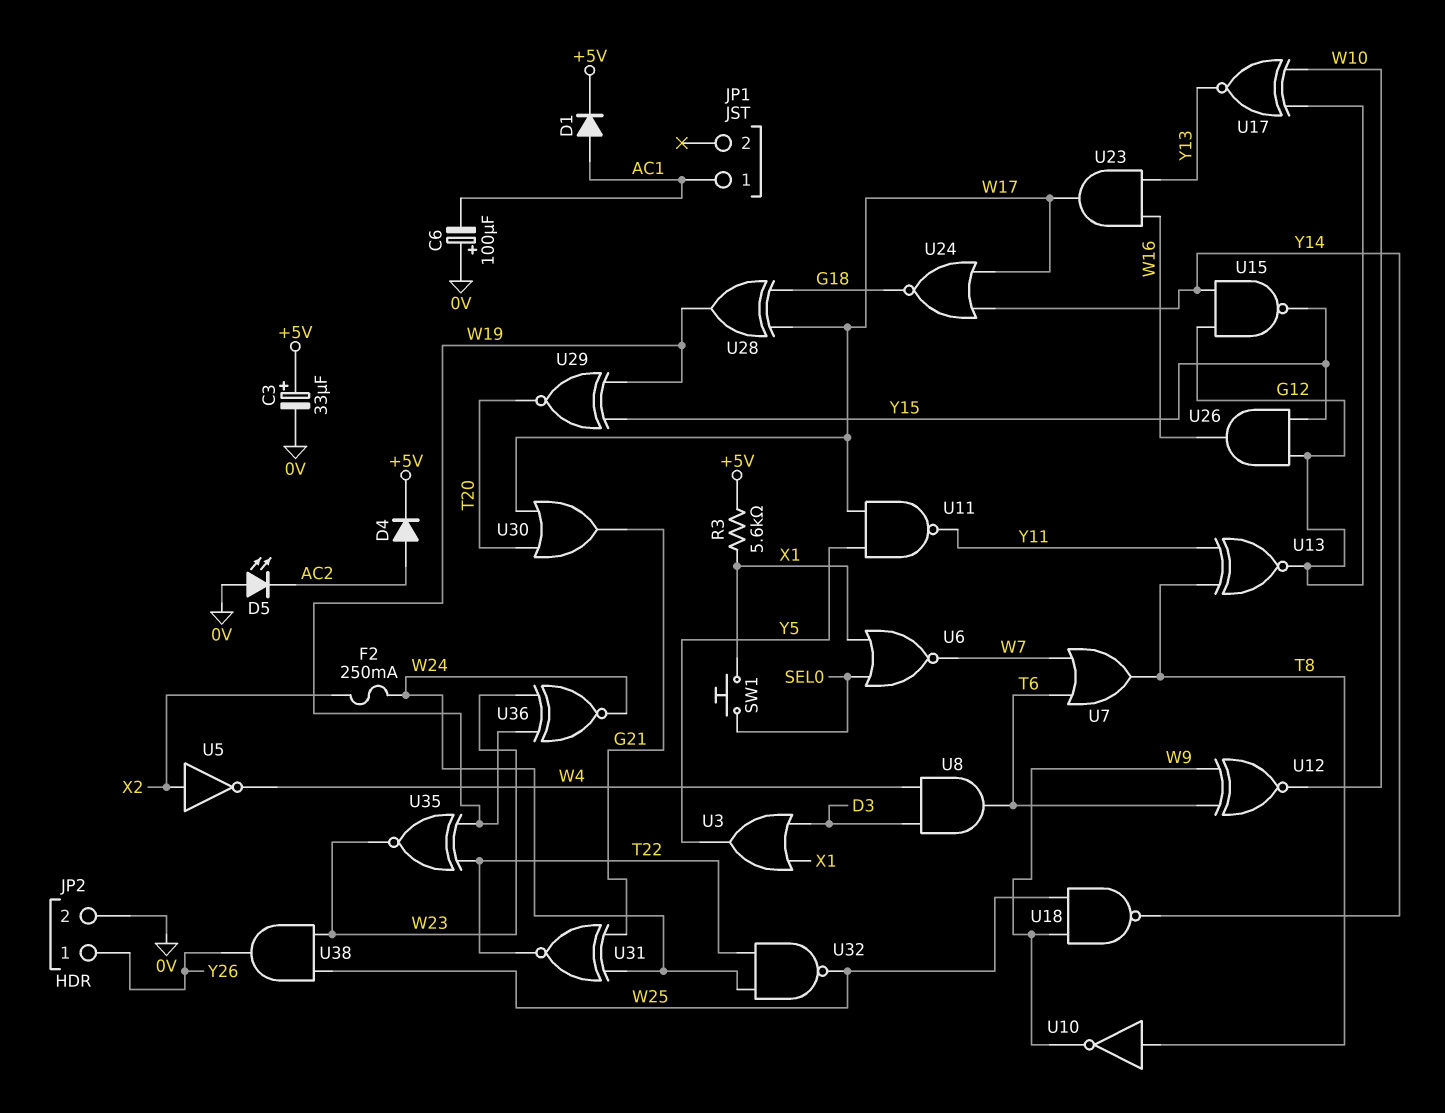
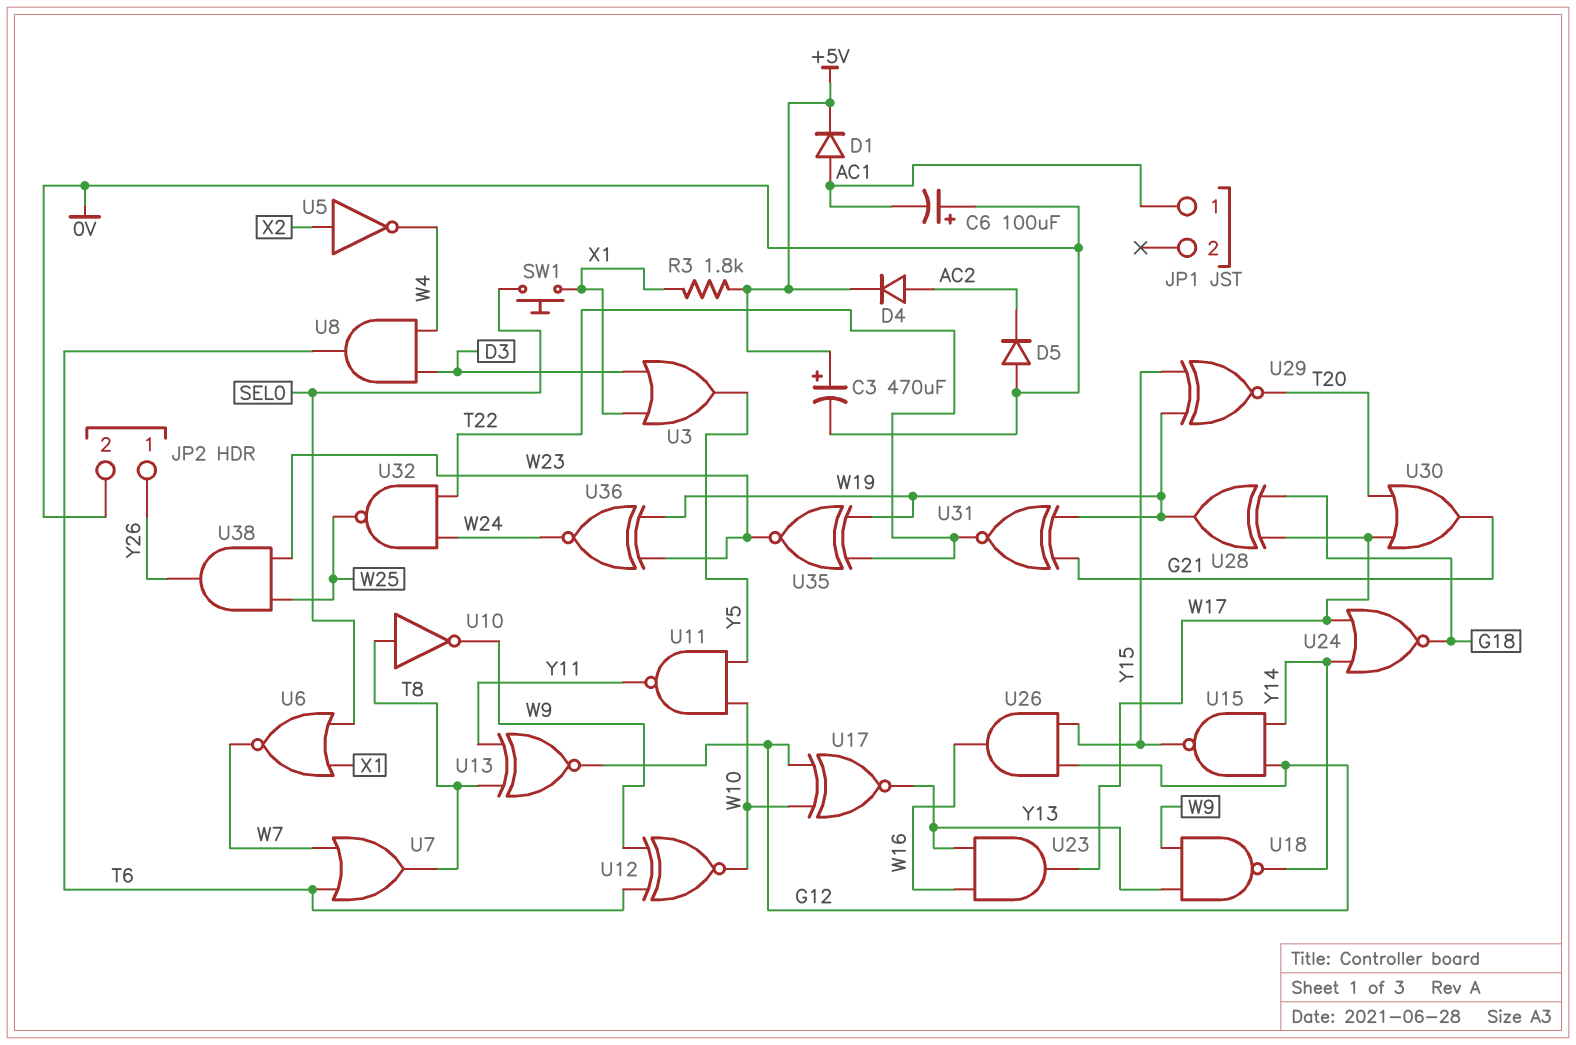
C3: 33uF (plus +5V, minus 0V) -> 470uF (plus +5V, minus 0V)
D5: LED (A 0V, K AC2) -> diode (A 0V, K AC2)
F2: 250mA (W24, X2) -> none
R3: 5.6k (+5V, X1) -> 1.8k (+5V, X1)
U11: NAND (in W17, in Y5, out Y11) -> NAND (in W10, in Y5, out Y11)
U18: NAND (in W9, in W25, out Y14) -> NAND (in W9, in Y13, out Y14)
U31: XNOR (in G21, in W24, out T22) -> XNOR (in G21, in W19, out T22)

